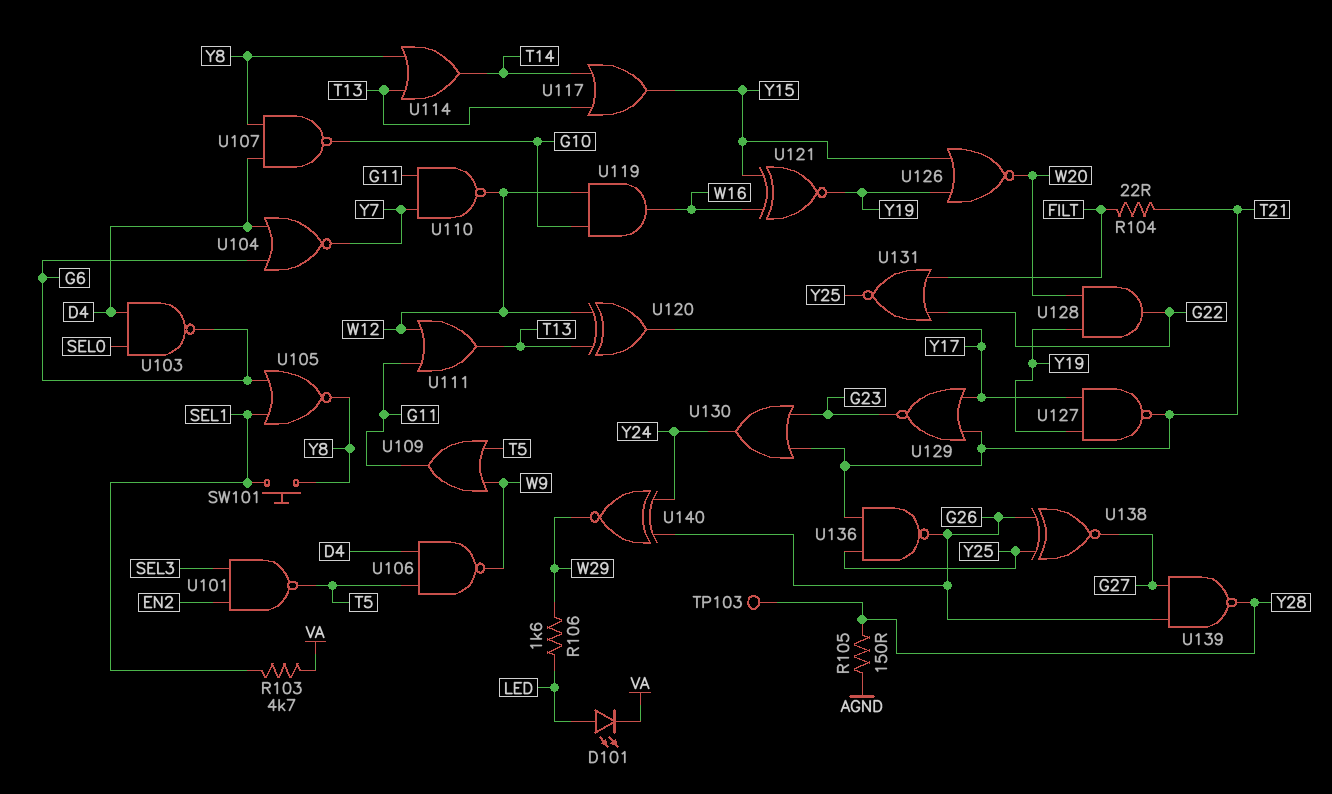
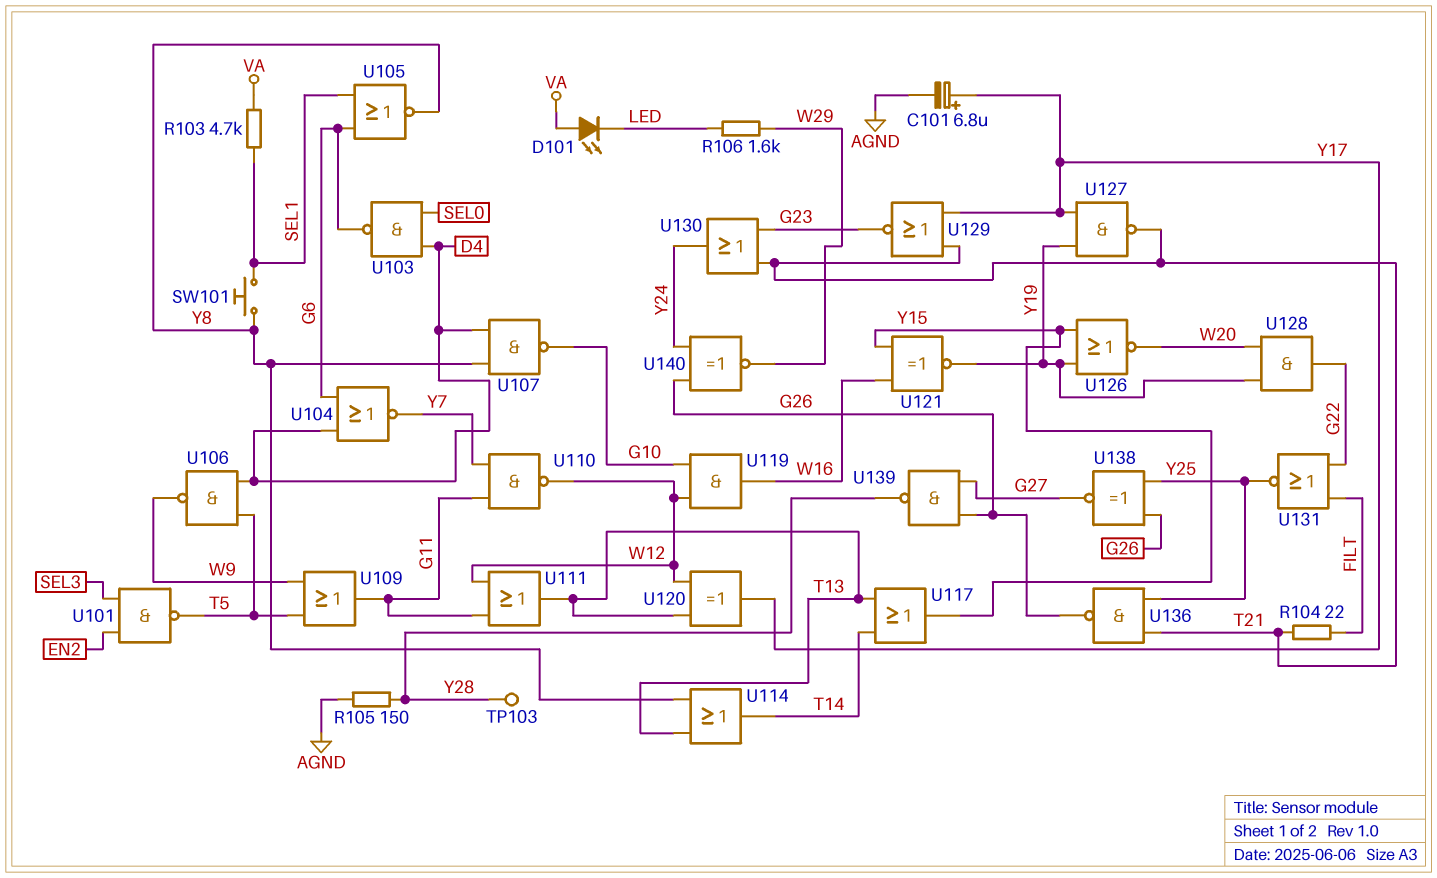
C101: none -> 6.8uF (plus Y17, minus AGND)
D101: LED (A LED, K VA) -> LED (A VA, K LED)

